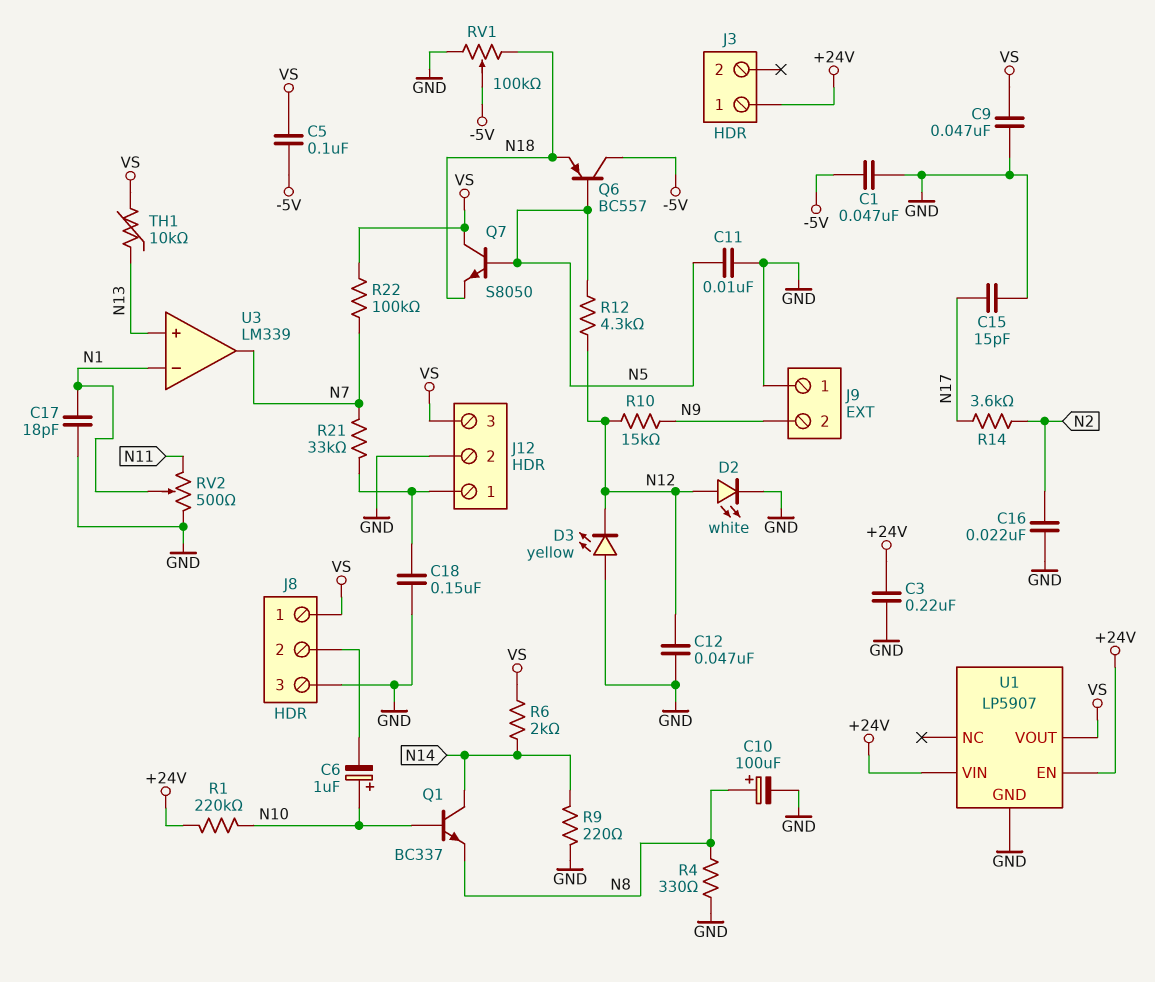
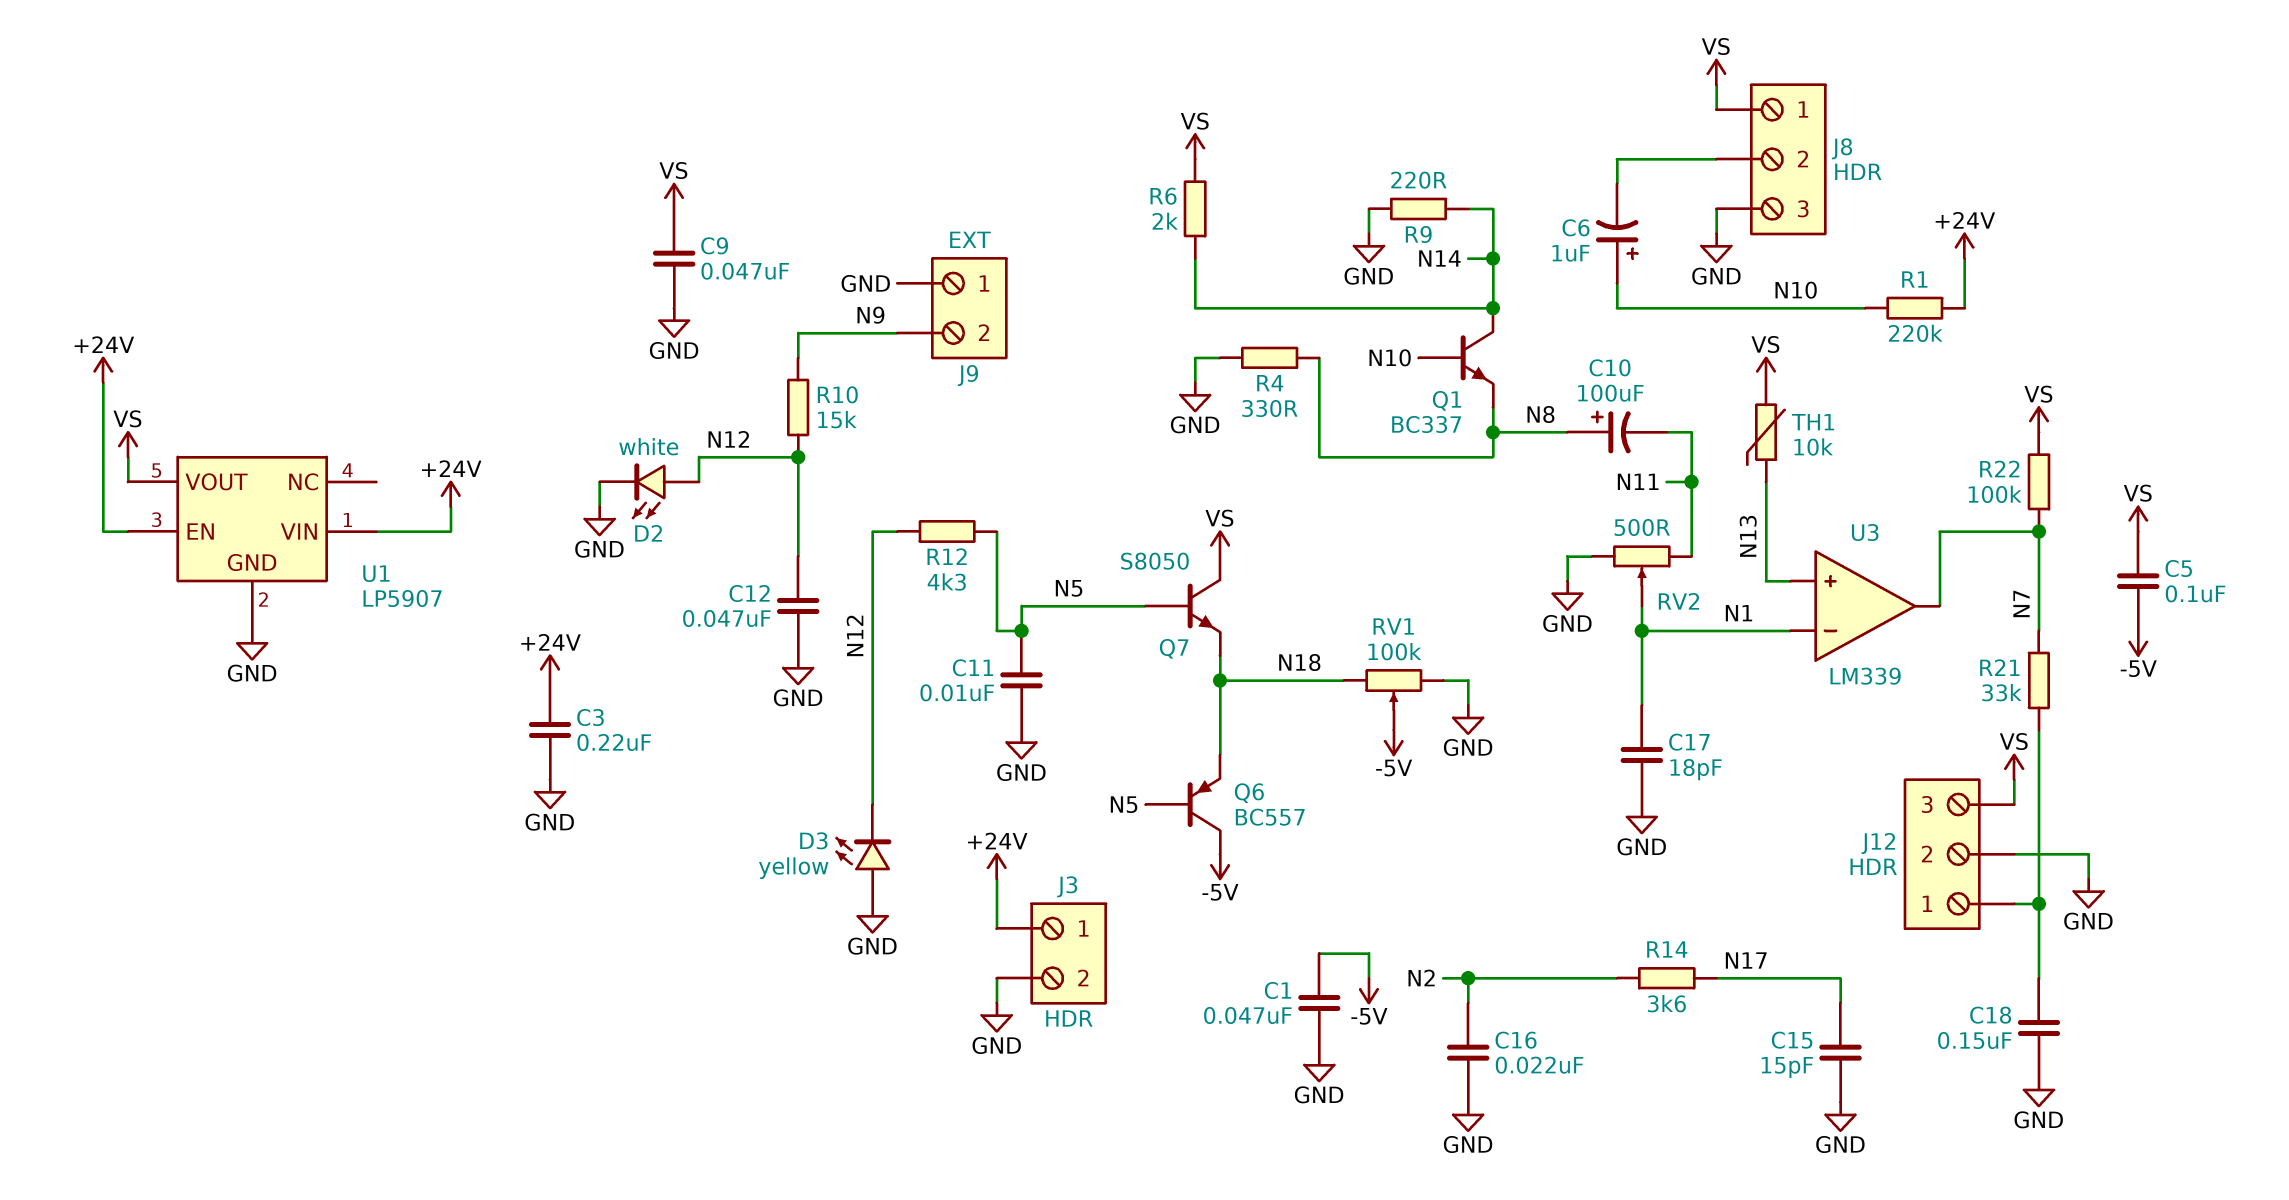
C10: 100uF (plus N8, minus GND) -> 100uF (plus N8, minus N11)
J3 pin 2: none -> GND

